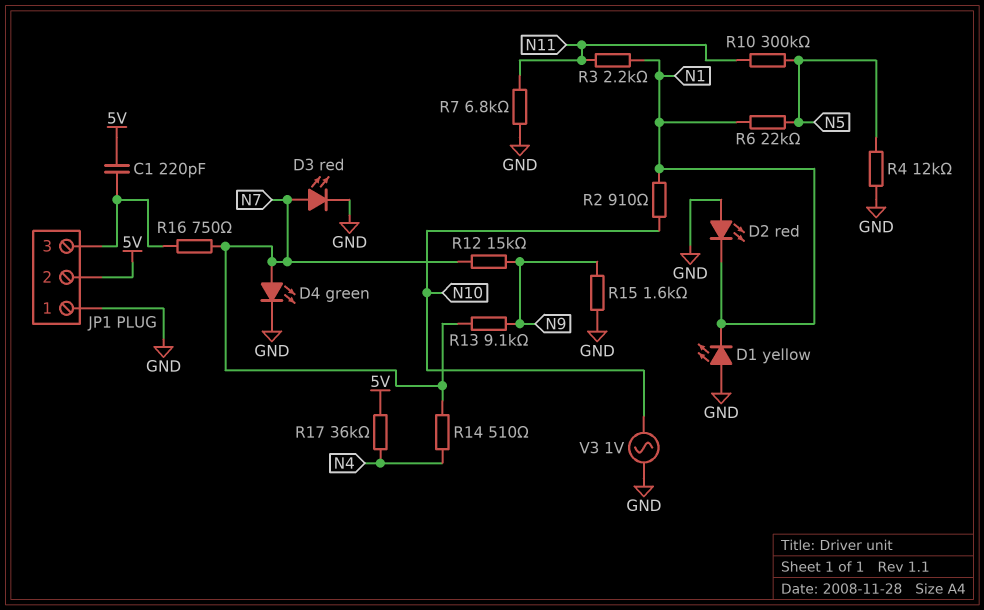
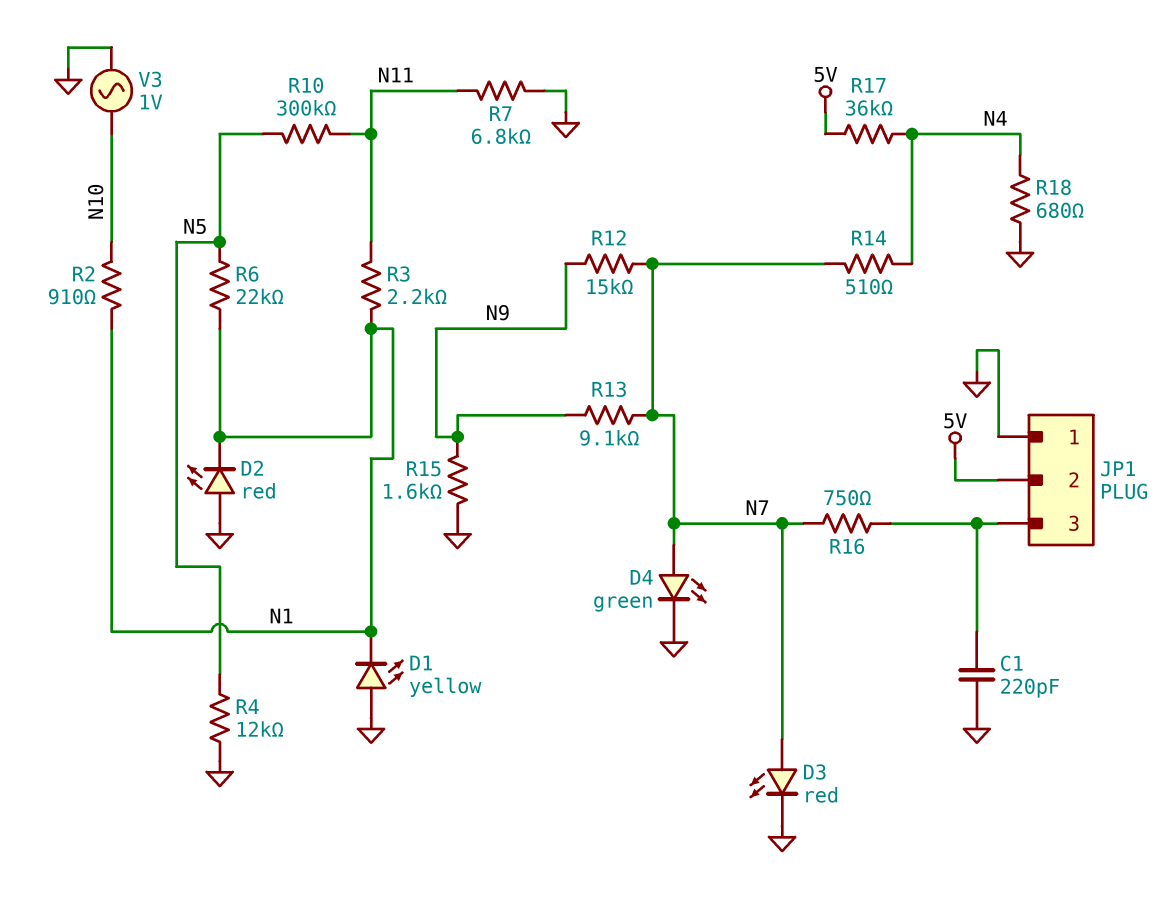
C1: 220pF (5V, JP1/3) -> 220pF (GND, JP1/3)
R18: none -> 680 (GND, N4)

